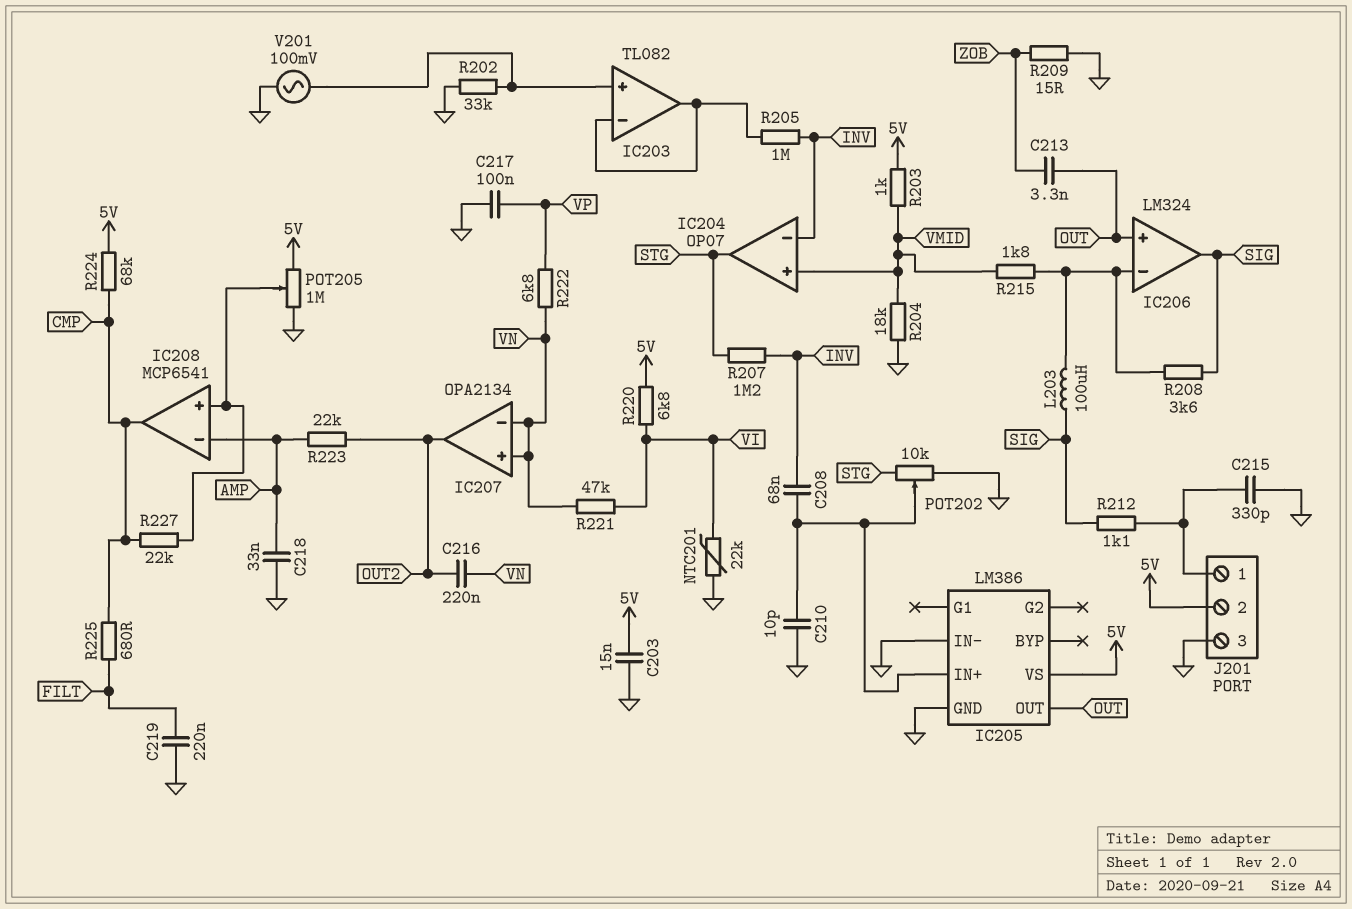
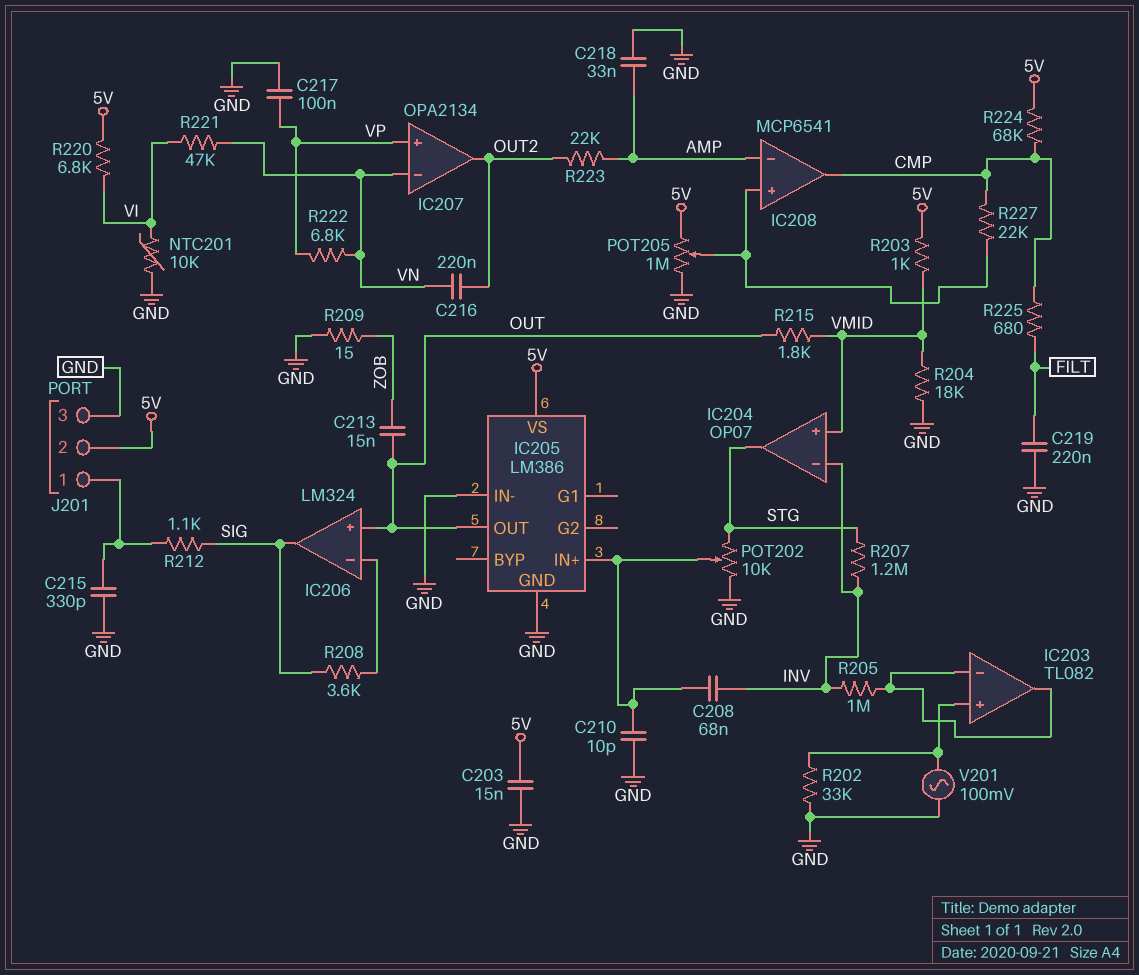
C213: 3.3nF (OUT, ZOB) -> 15nF (OUT, ZOB)
IC207 pin in+: VN -> VP
L203: 100uH (IC206/in-, SIG) -> none
NTC201: 22k (GND, VI) -> 10k (GND, VI)
R215: 1.8k (IC206/in-, VMID) -> 1.8k (OUT, VMID)

